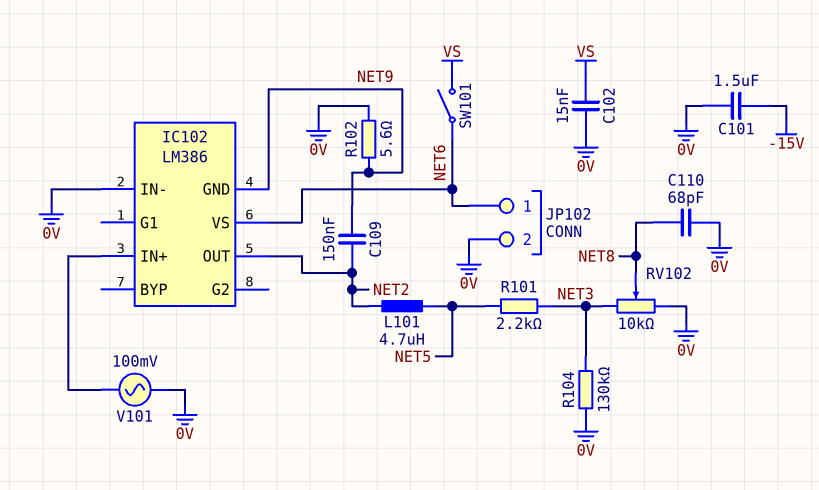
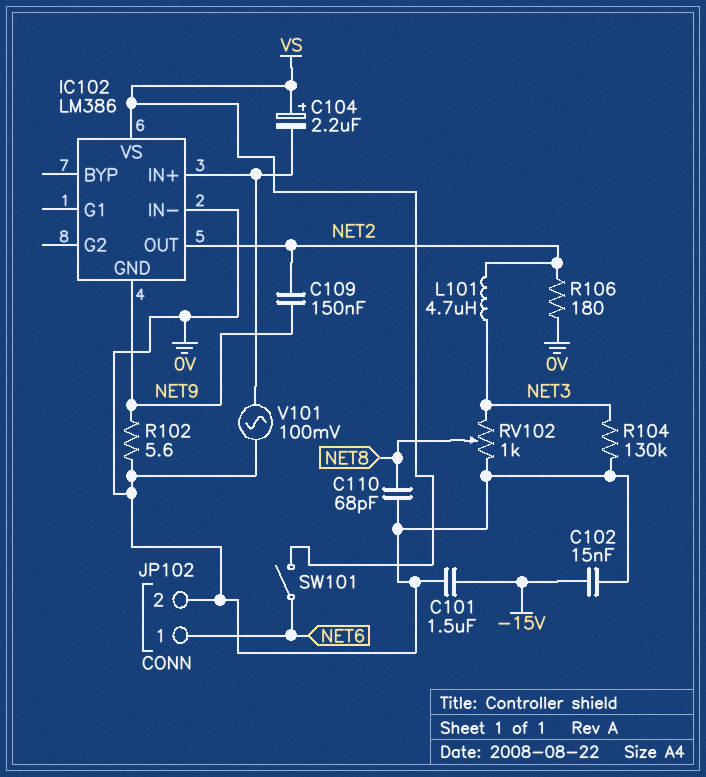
C102: 15nF (0V, VS) -> 15nF (-15V, 0V)
C104: none -> 2.2uF (plus VS, minus IC102/IN+)
IC102 pin VS: NET6 -> VS
L101: 4.7uH (NET2, NET5) -> 4.7uH (NET2, NET3)
R101: 2.2k (NET3, NET5) -> none
R106: none -> 180 (0V, NET2)
RV102: 10k (0V, NET3, wiper NET8) -> 1k (0V, NET3, wiper NET8)

